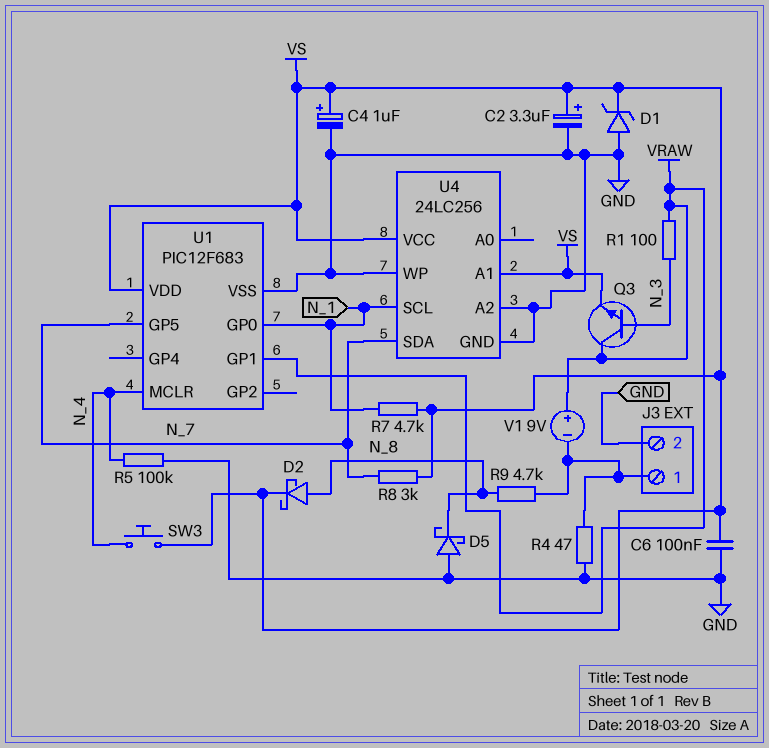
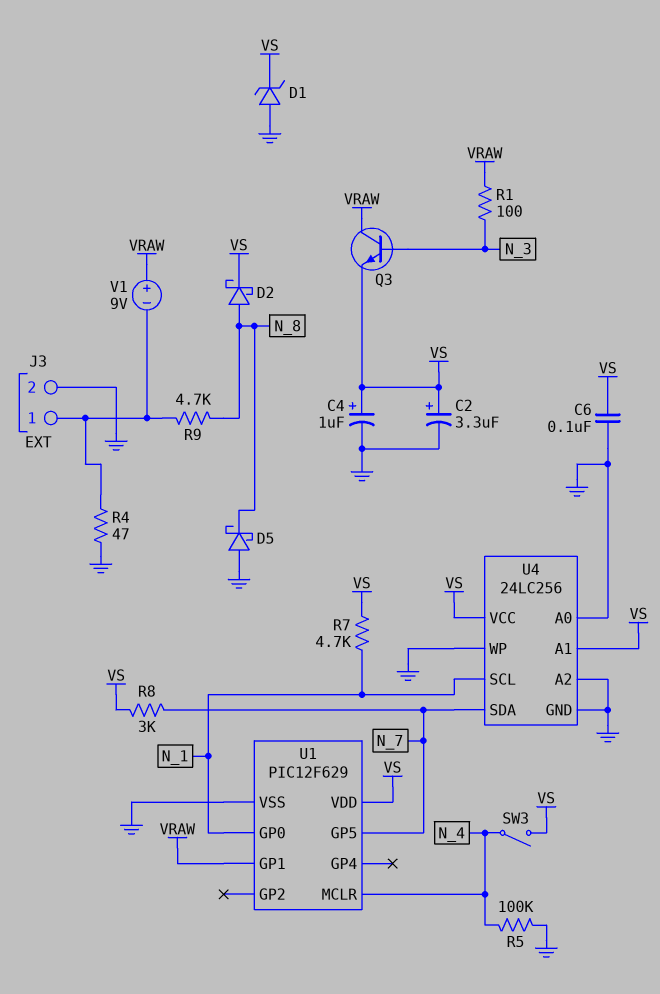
SW3: button (N_4, VS) -> switch (N_4, VS)
U1: PIC12F683 -> PIC12F629
U4 pin A0: none -> GND

